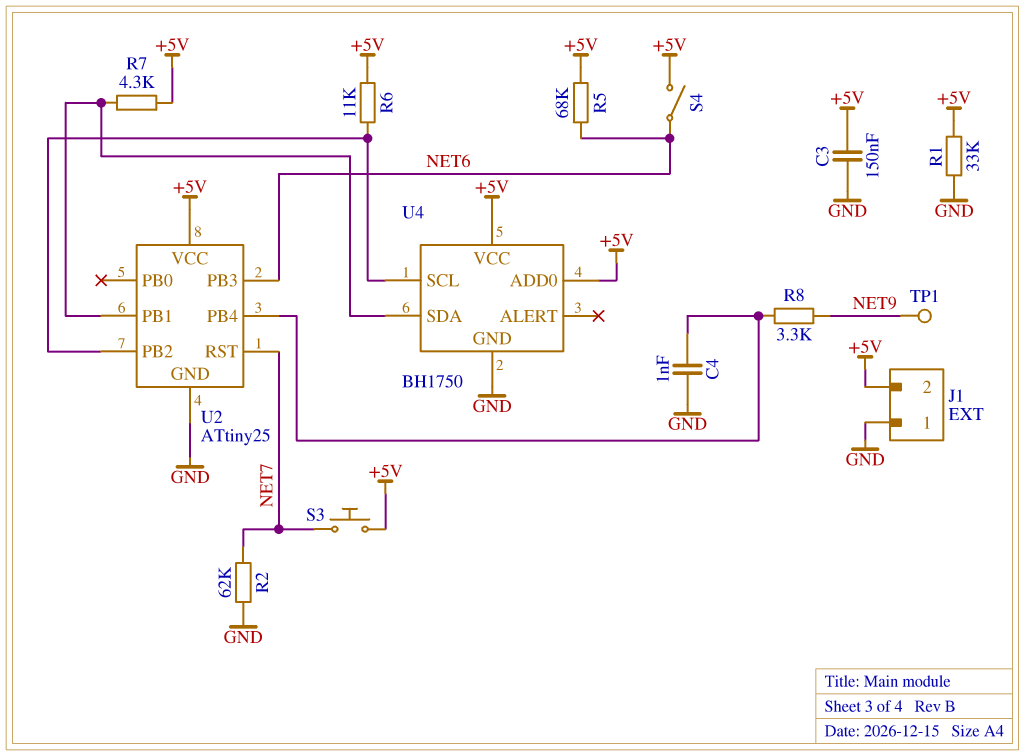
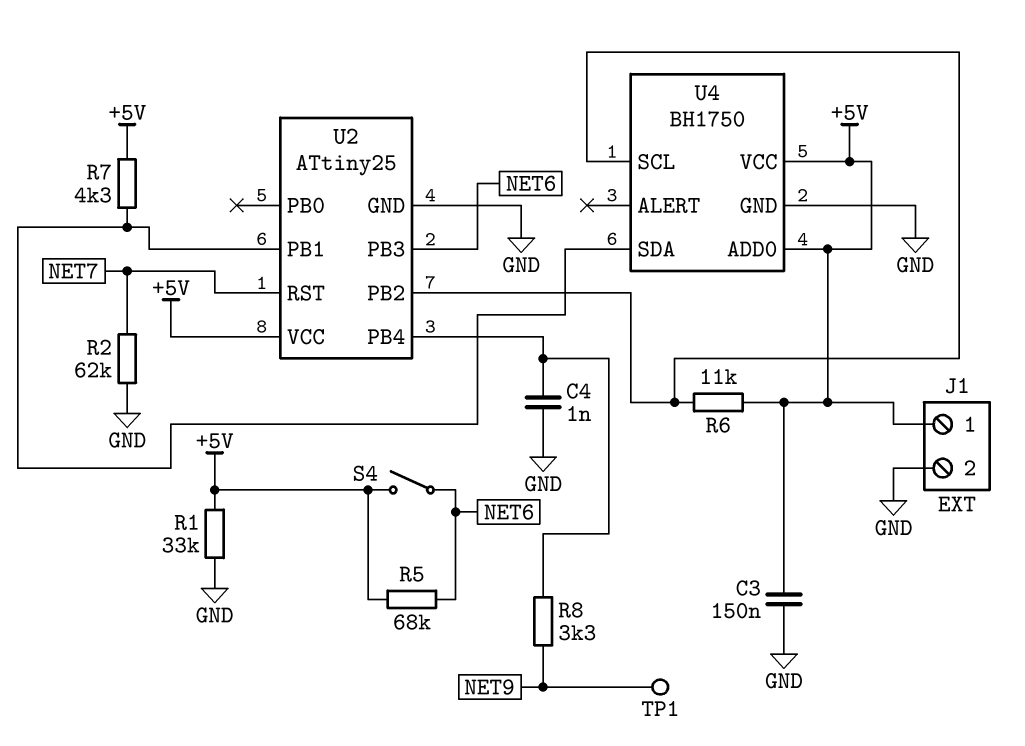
J1 pin 1: GND -> +5V
J1 pin 2: +5V -> GND
S3: button (+5V, NET7) -> none

